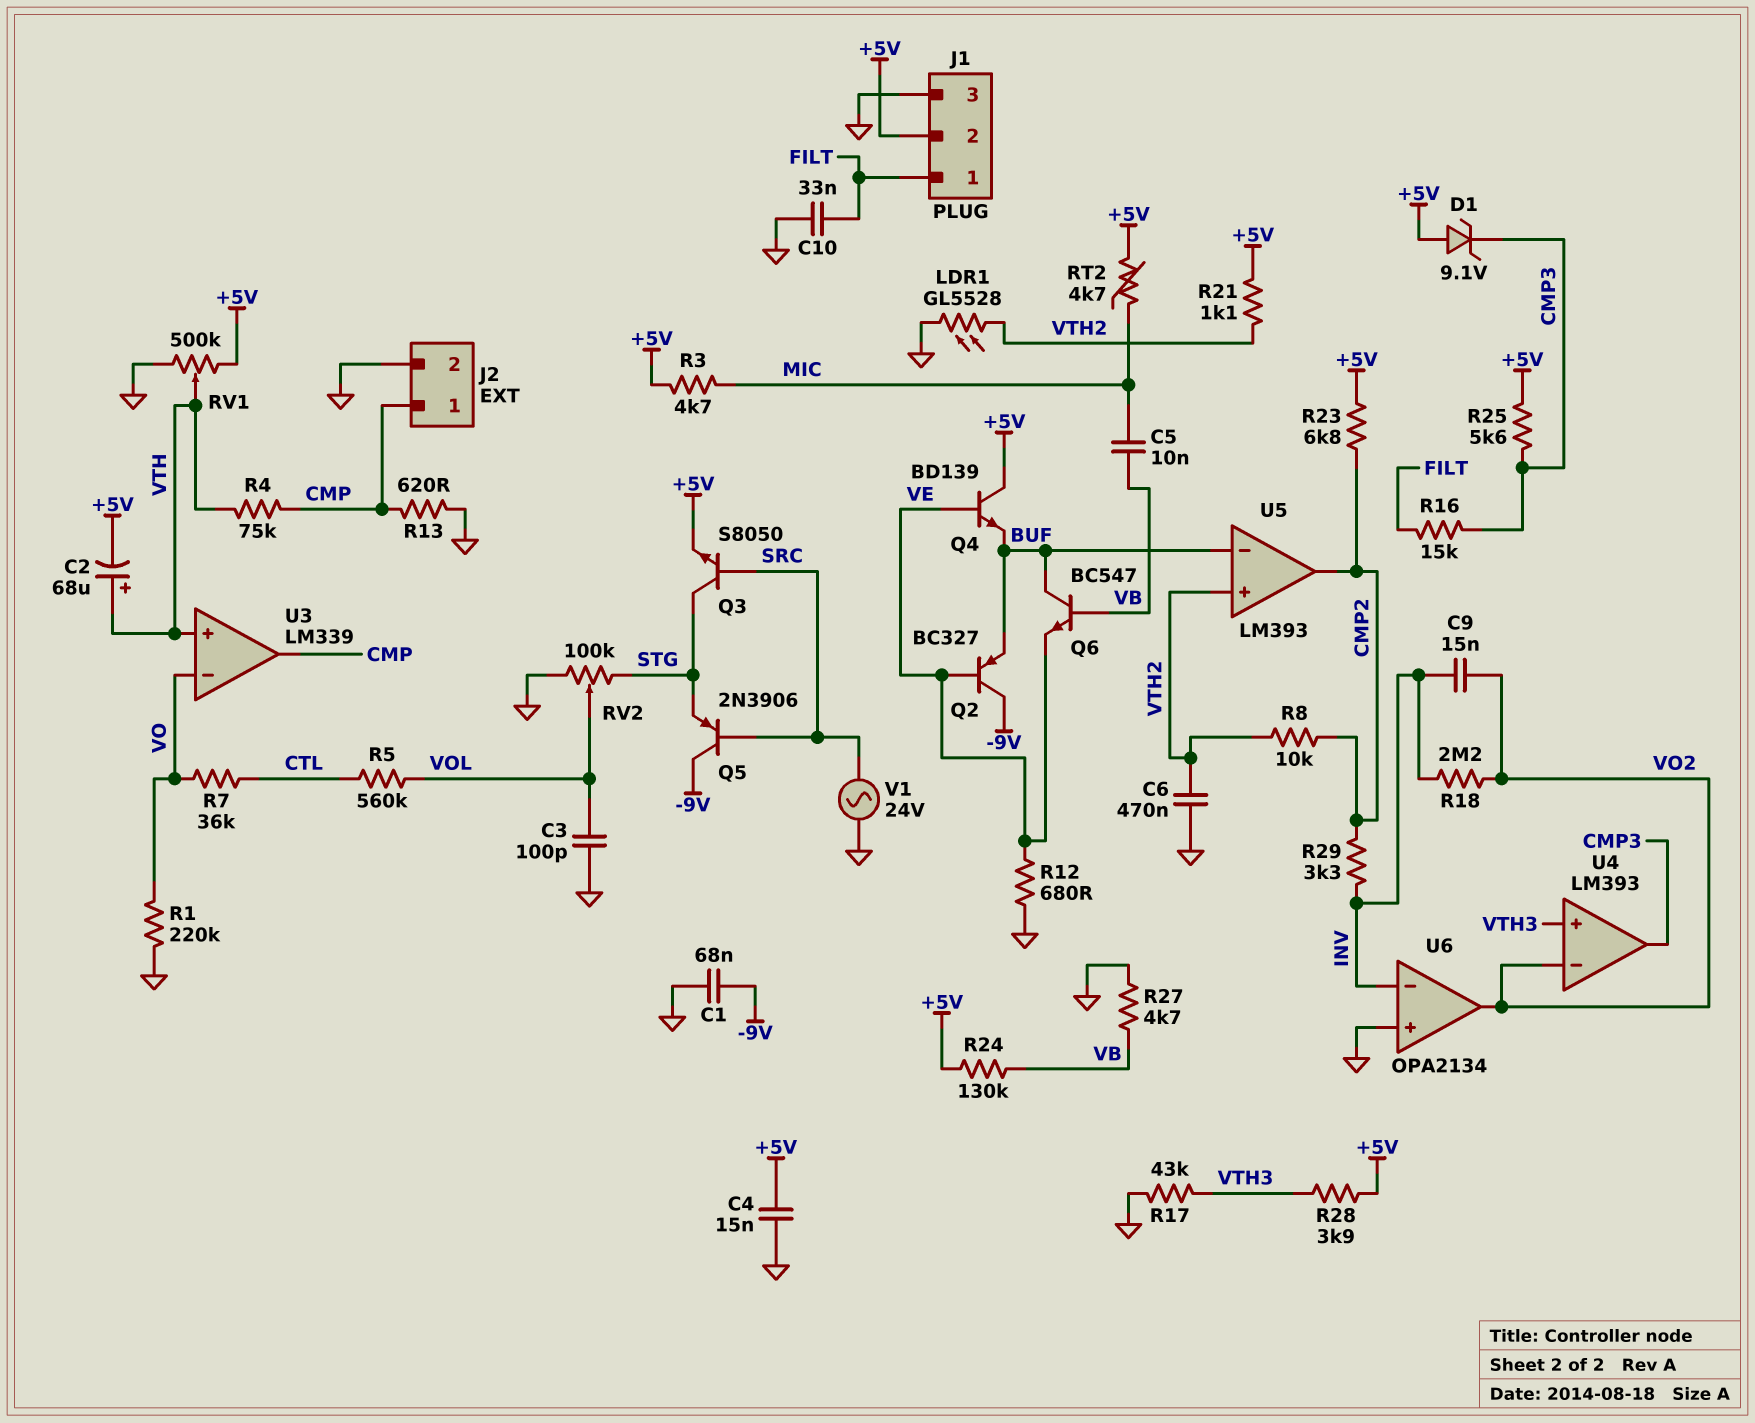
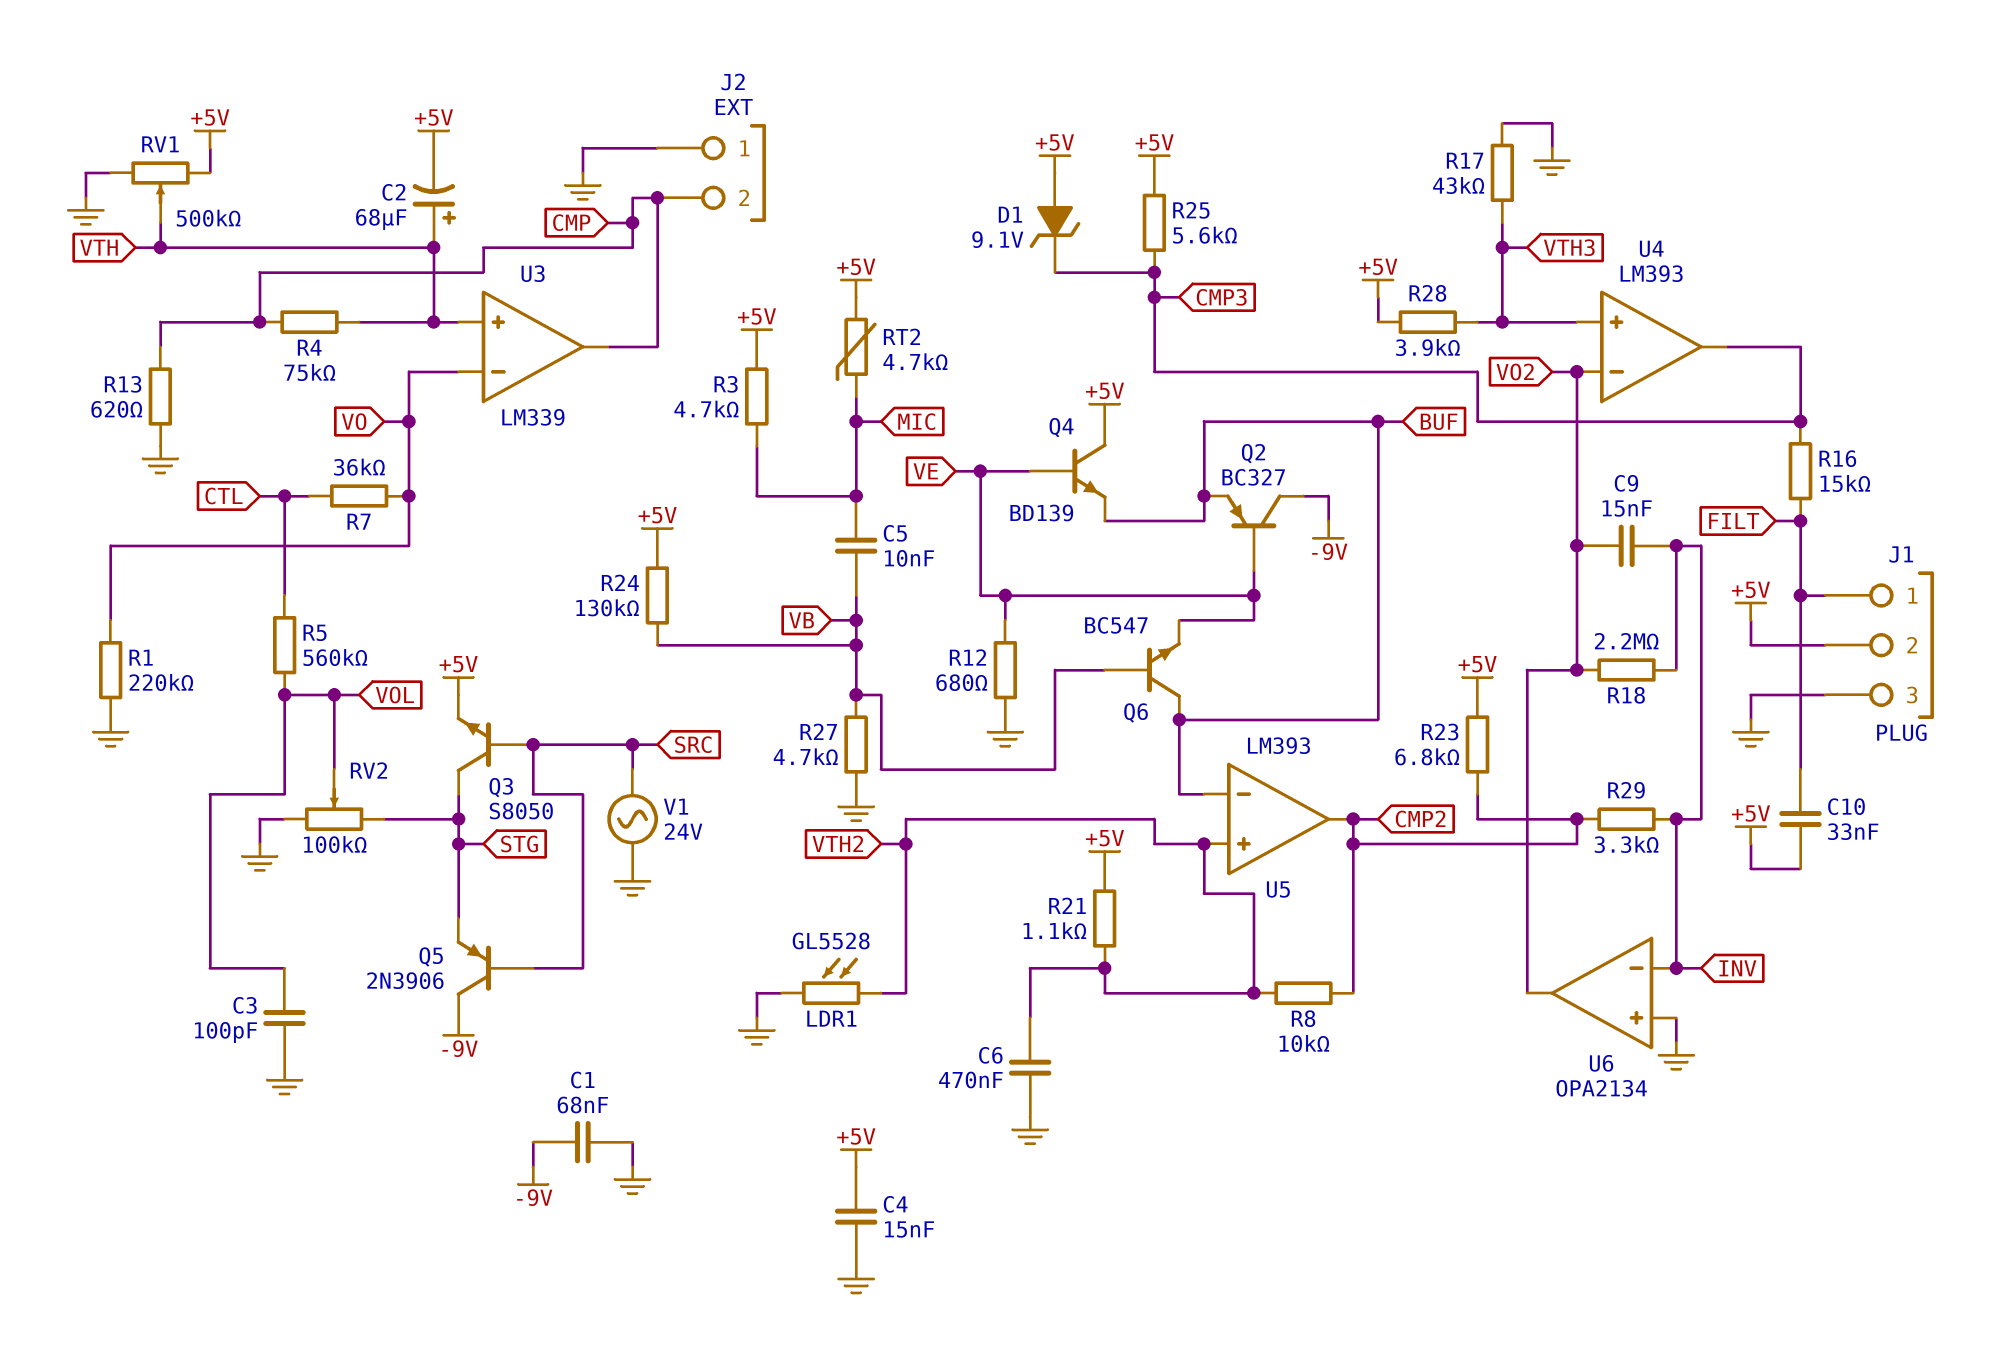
C10: 33nF (FILT, GND) -> 33nF (+5V, FILT)
J2 pin 1: CMP -> GND
J2 pin 2: GND -> CMP

